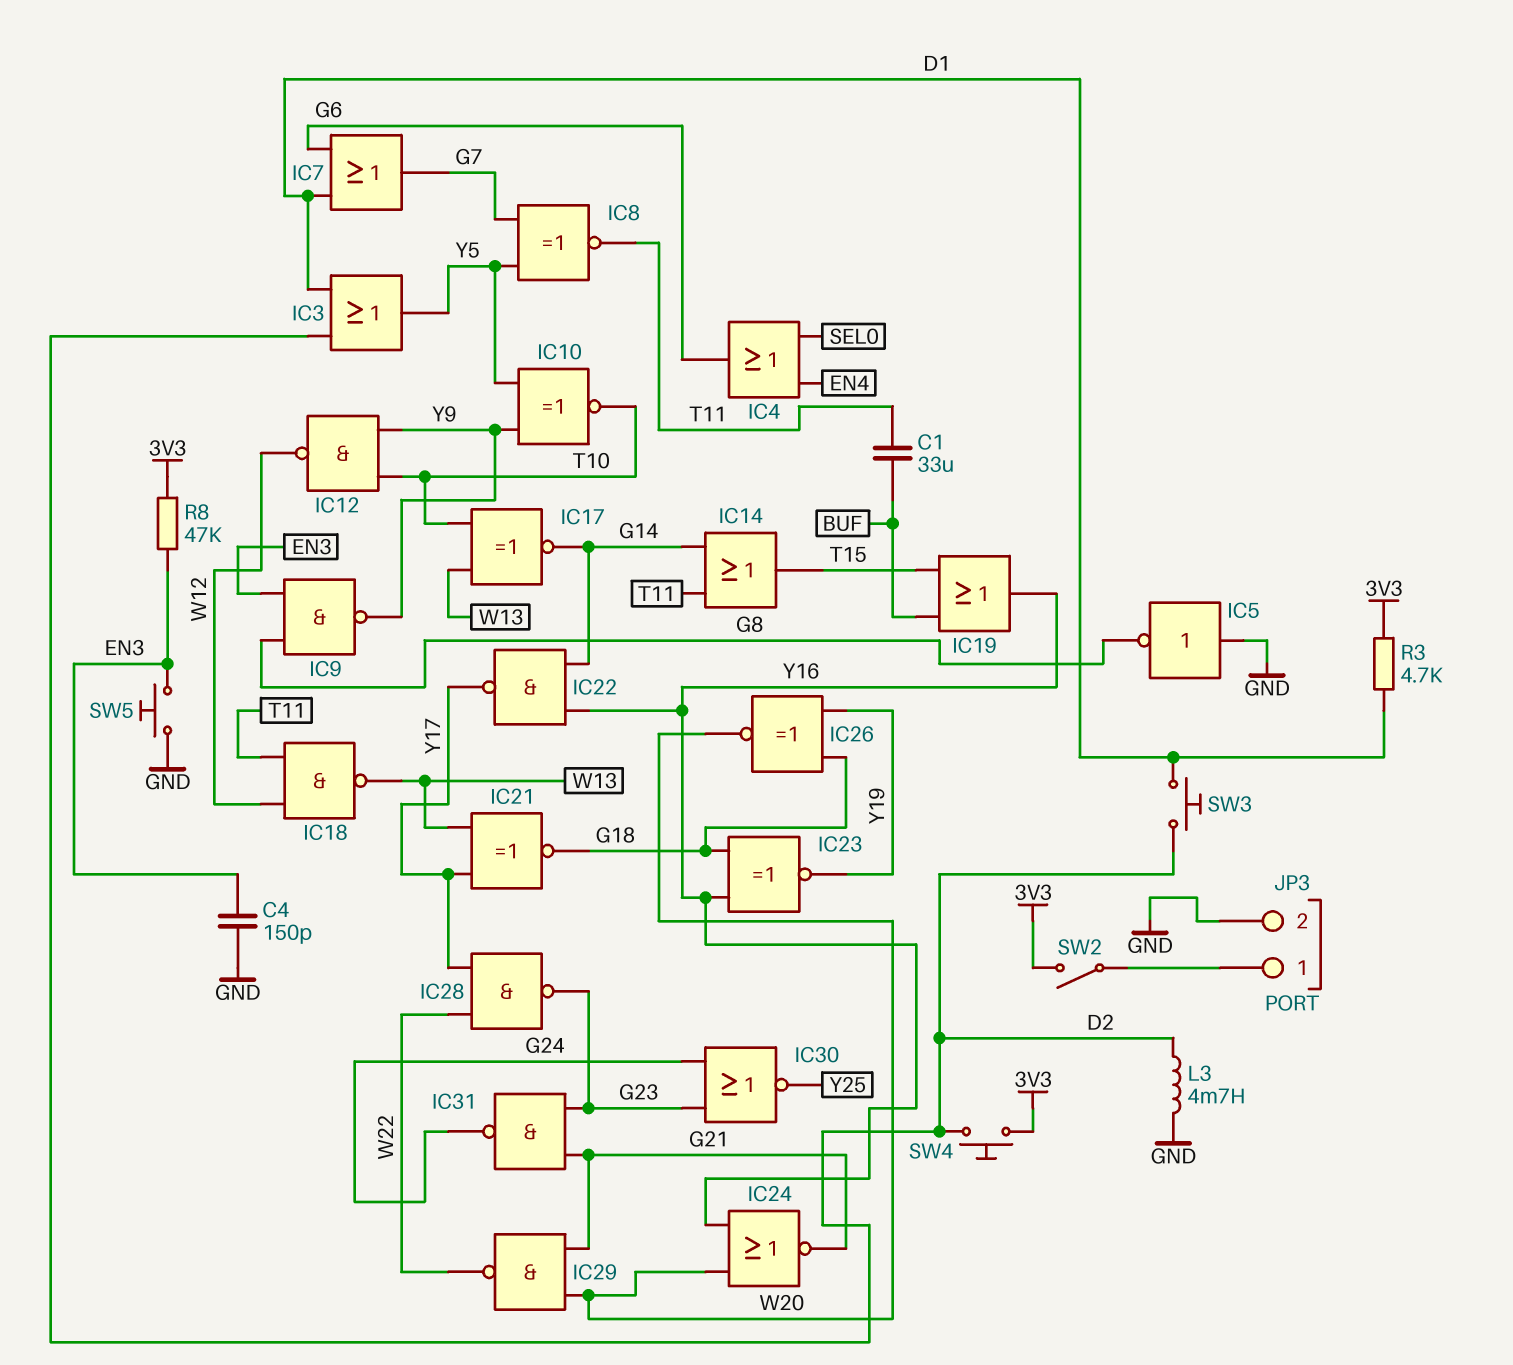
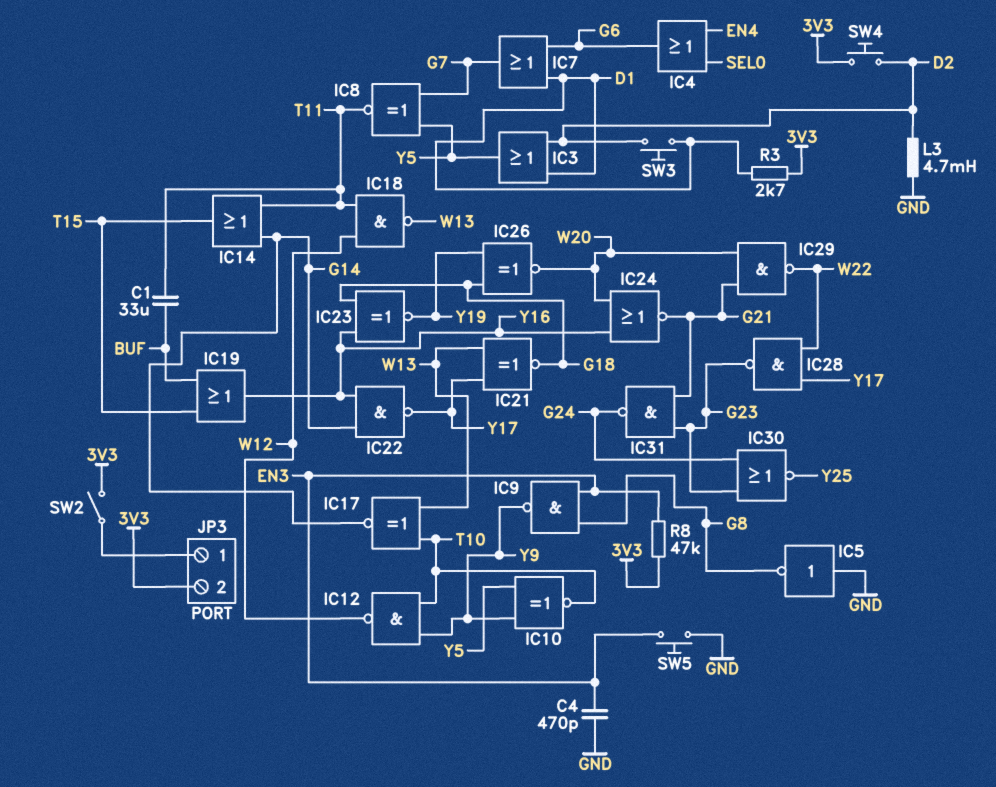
C4: 150pF (EN3, GND) -> 470pF (EN3, GND)
JP3 pin 2: GND -> 3V3
R3: 4.7k (3V3, D1) -> 2.7k (3V3, D1)

